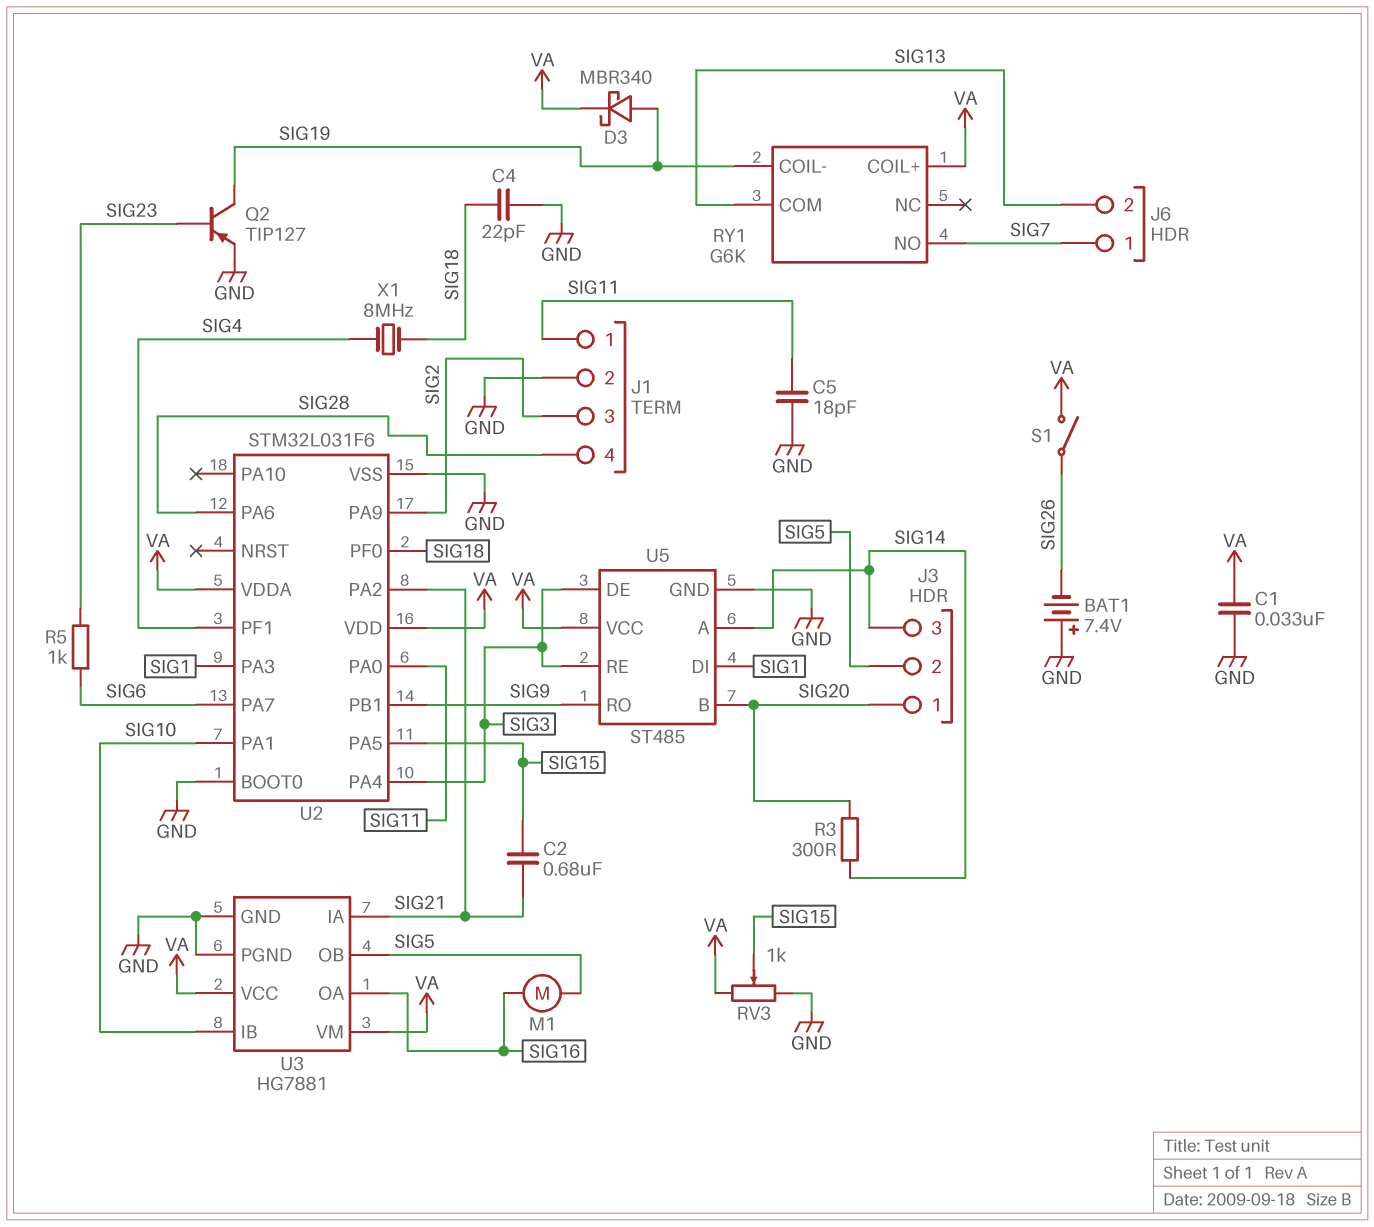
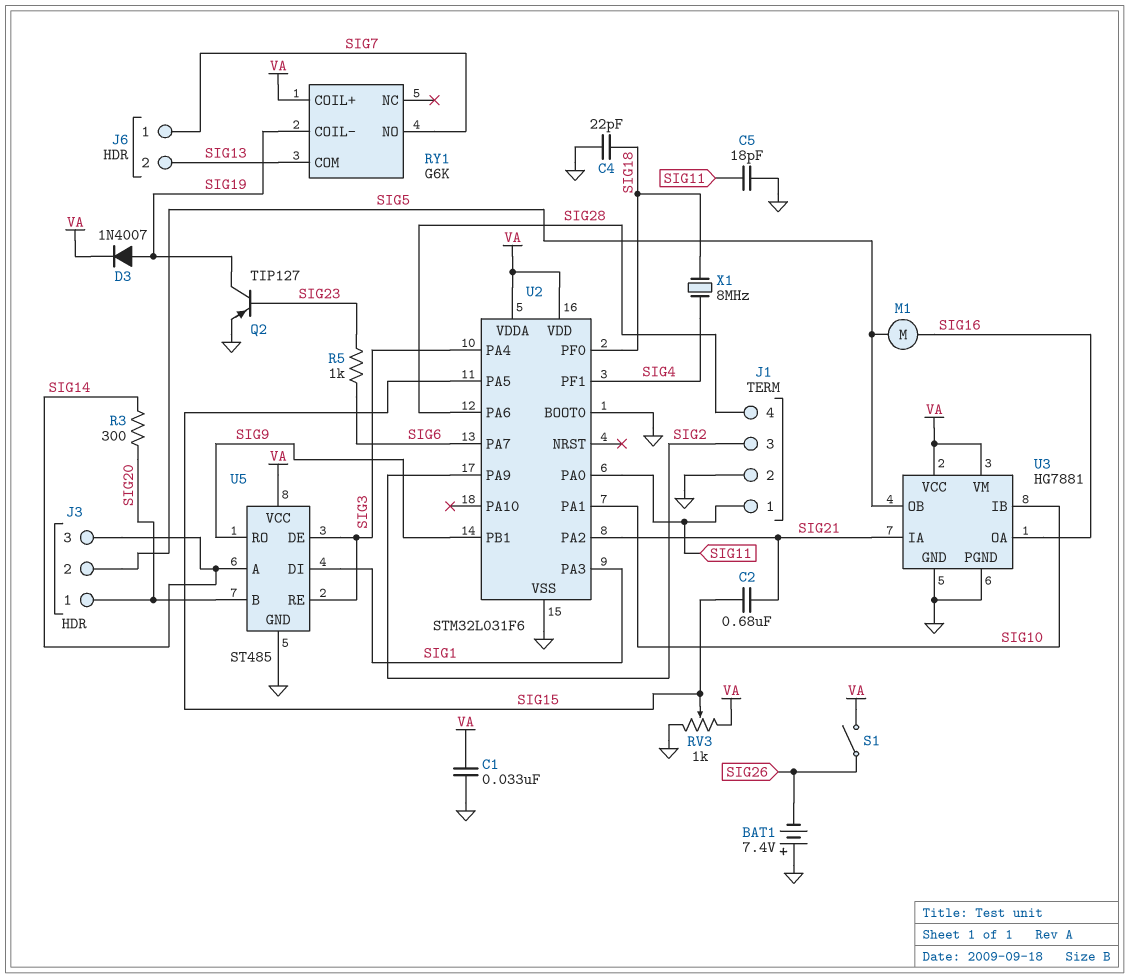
D3: schottky MBR340 (A SIG19, K VA) -> diode 1N4007 (A SIG19, K VA)

